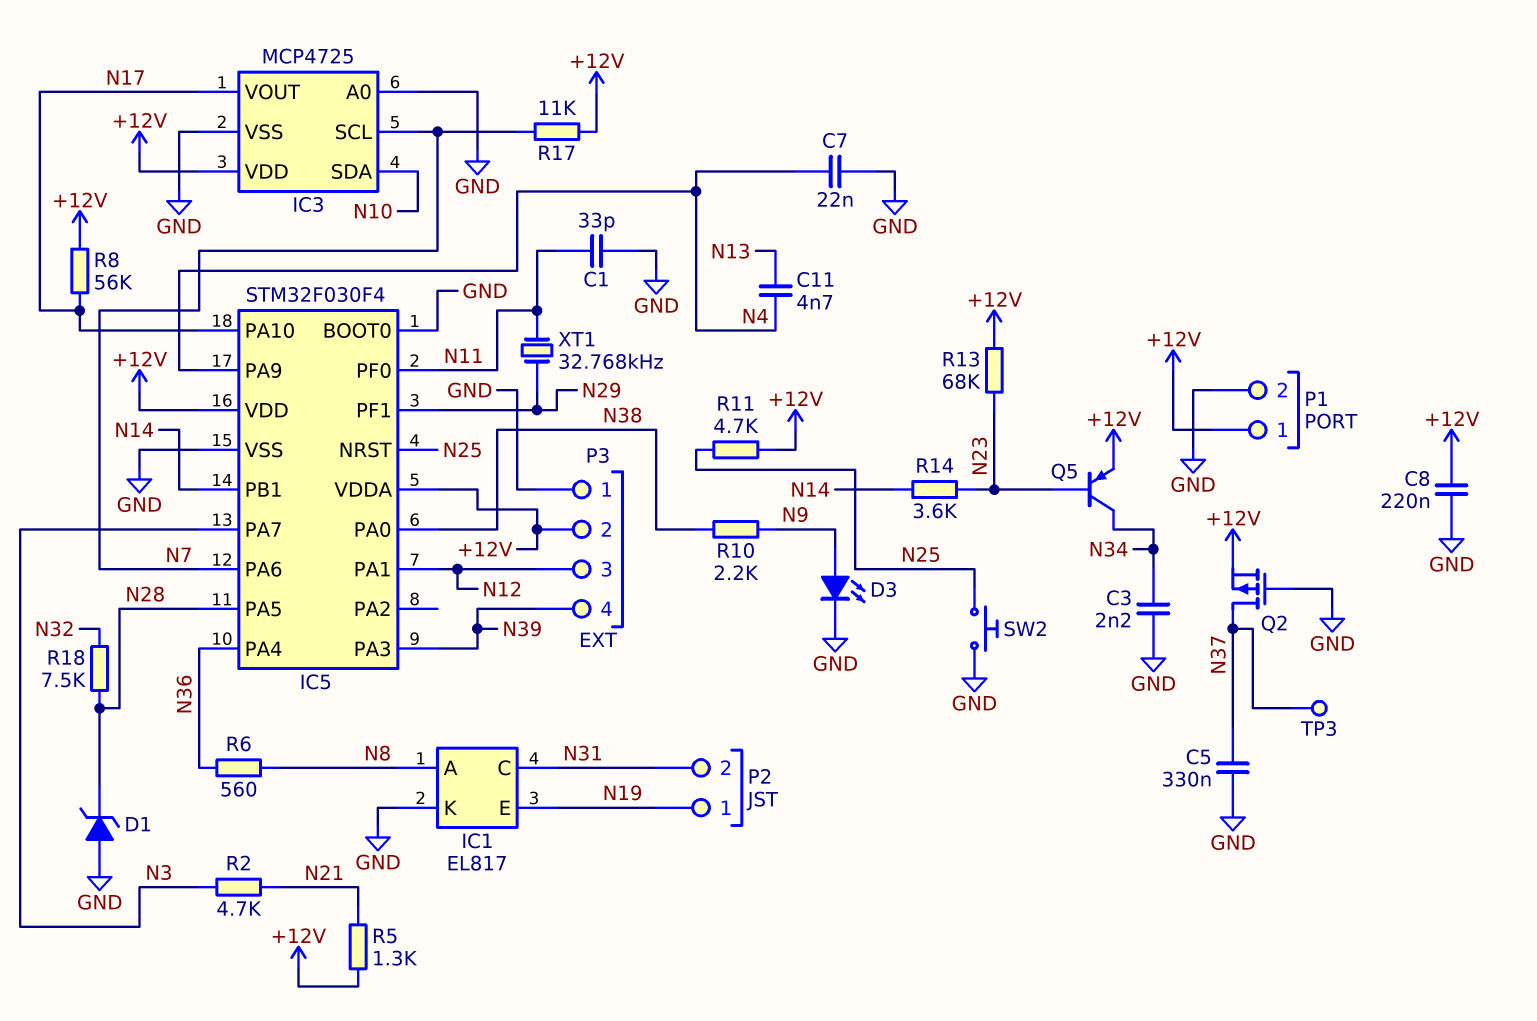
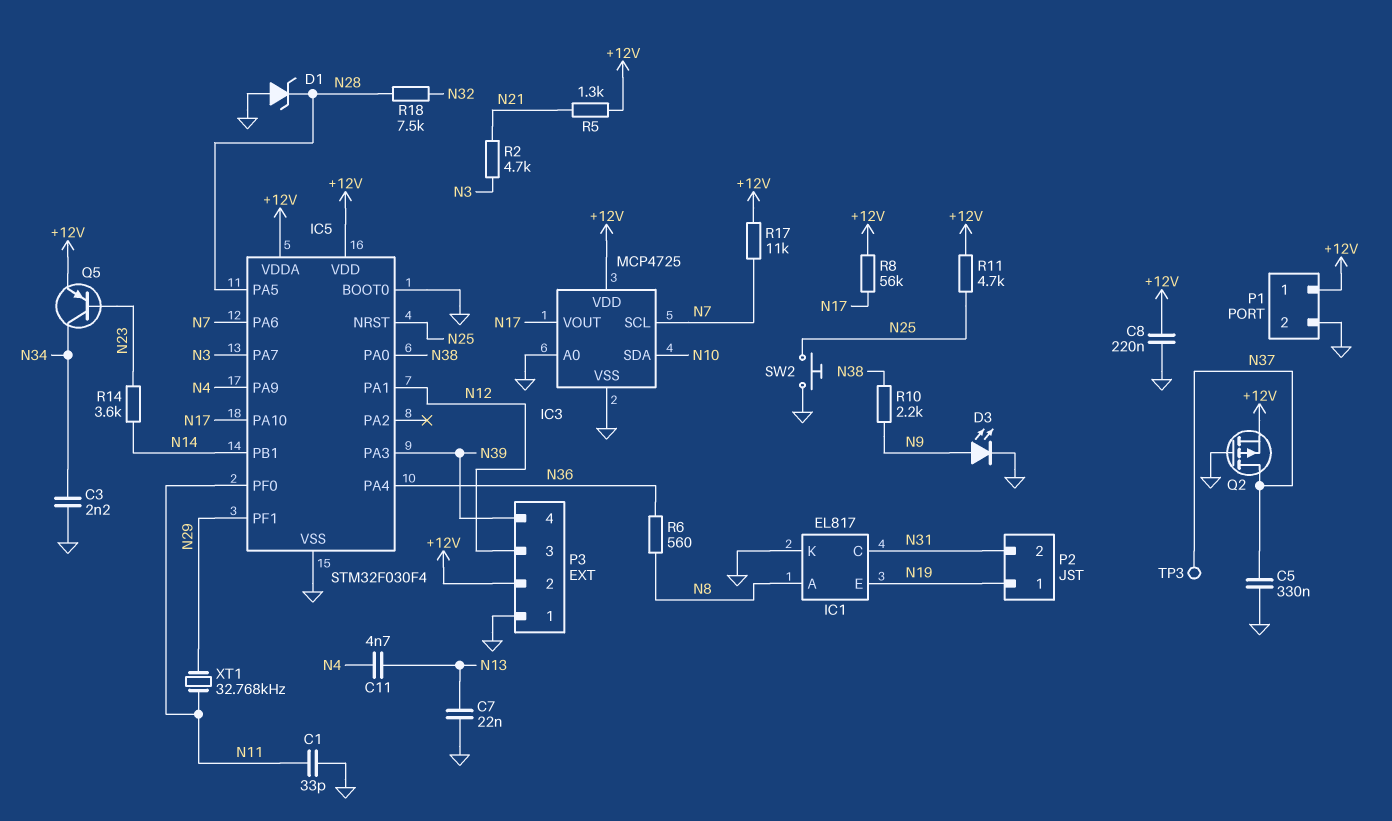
C7: 22nF (GND, N4) -> 22nF (GND, N13)
R13: 68k (+12V, N23) -> none

